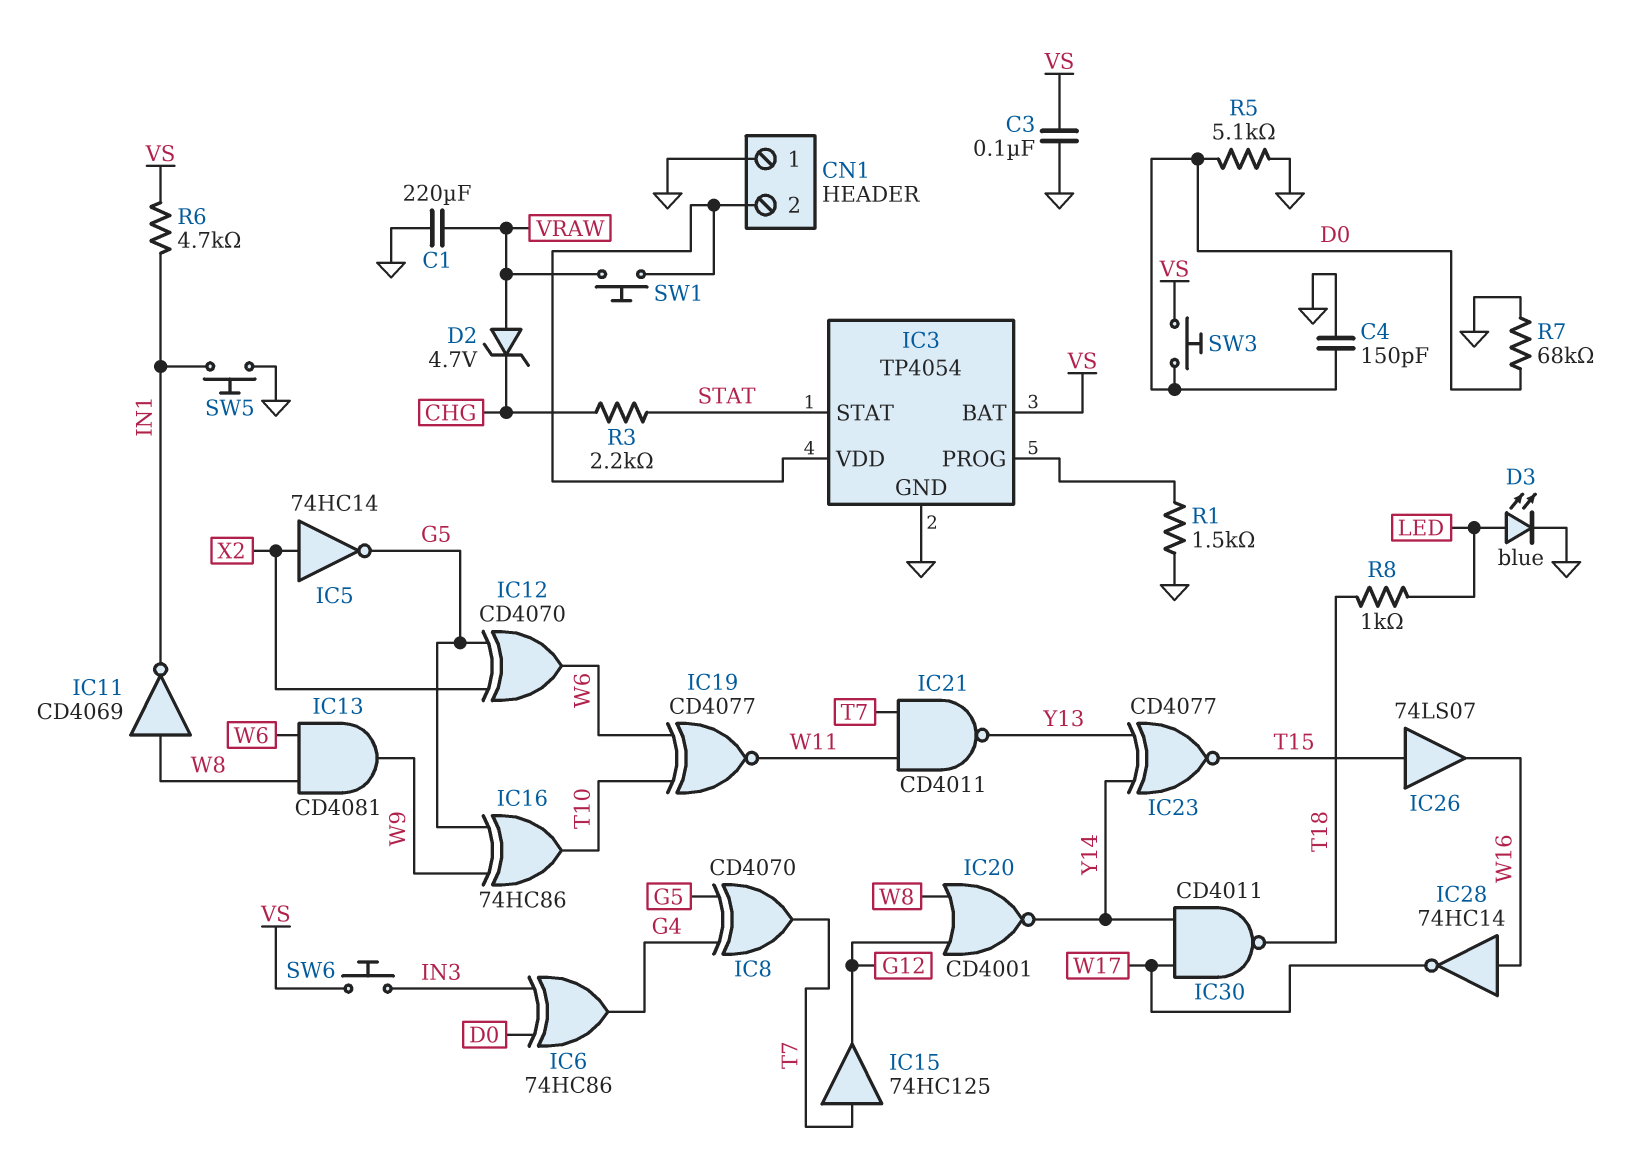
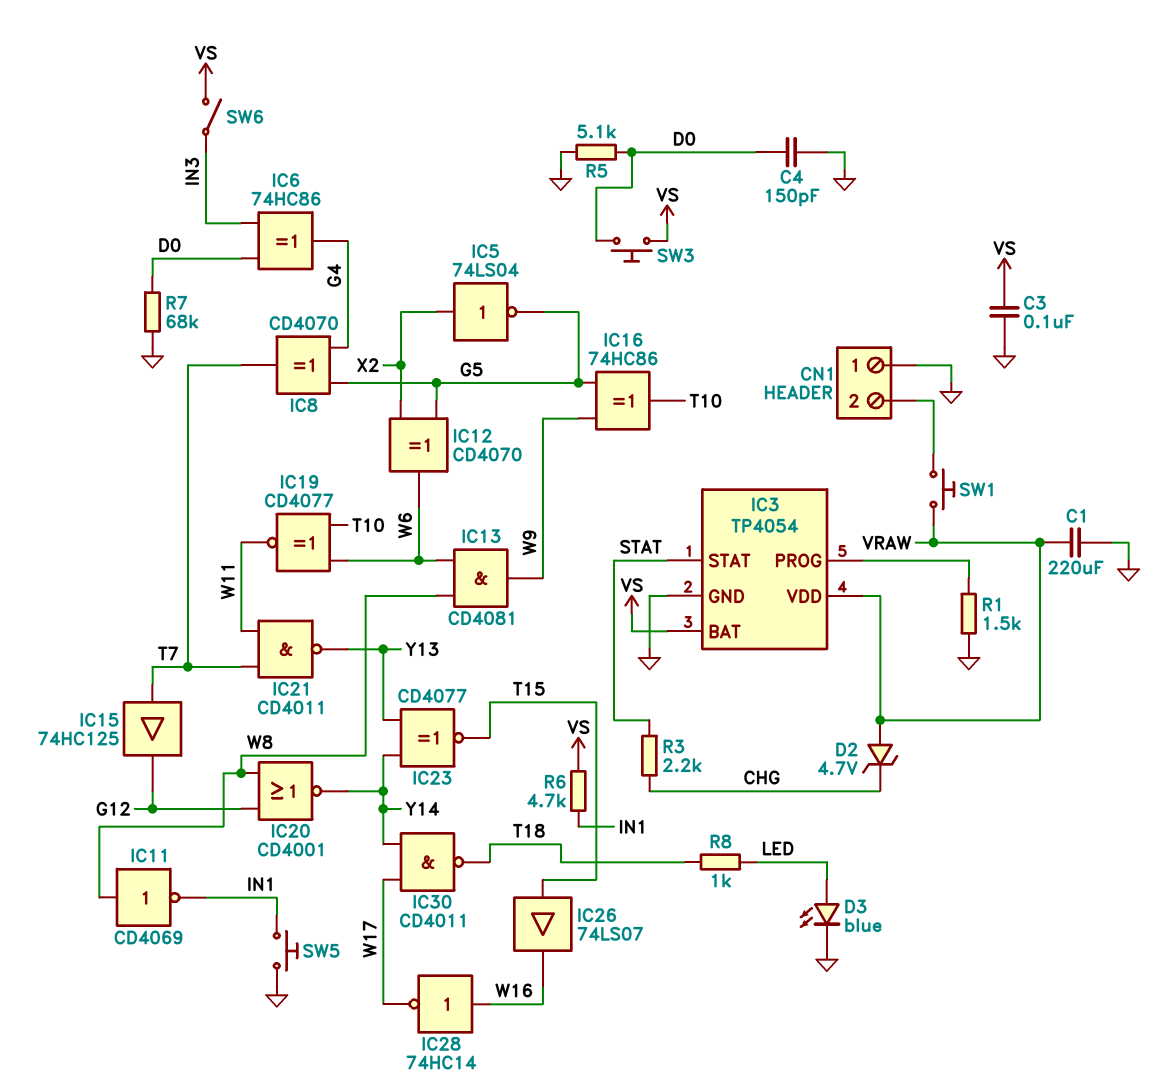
IC3 pin VDD: CN1/2 -> VRAW
IC5: NOT 74HC14 (in X2, out G5) -> NOT 74LS04 (in X2, out G5)
SW6: button (IN3, VS) -> switch (IN3, VS)

